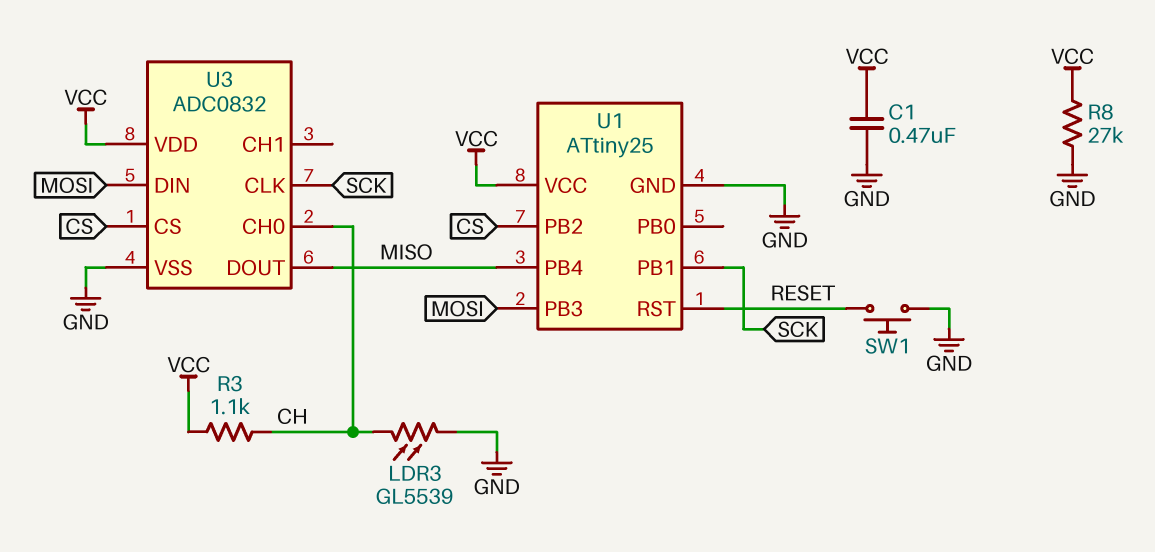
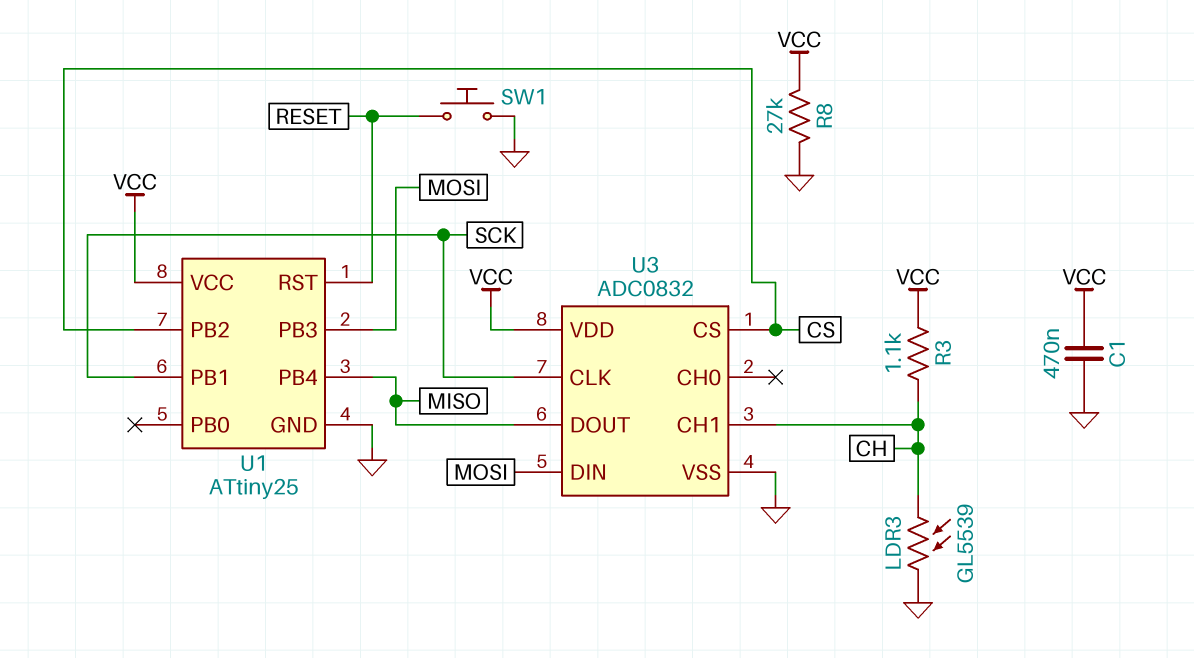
U3 pin CH0: CH -> none
U3 pin CH1: none -> CH

